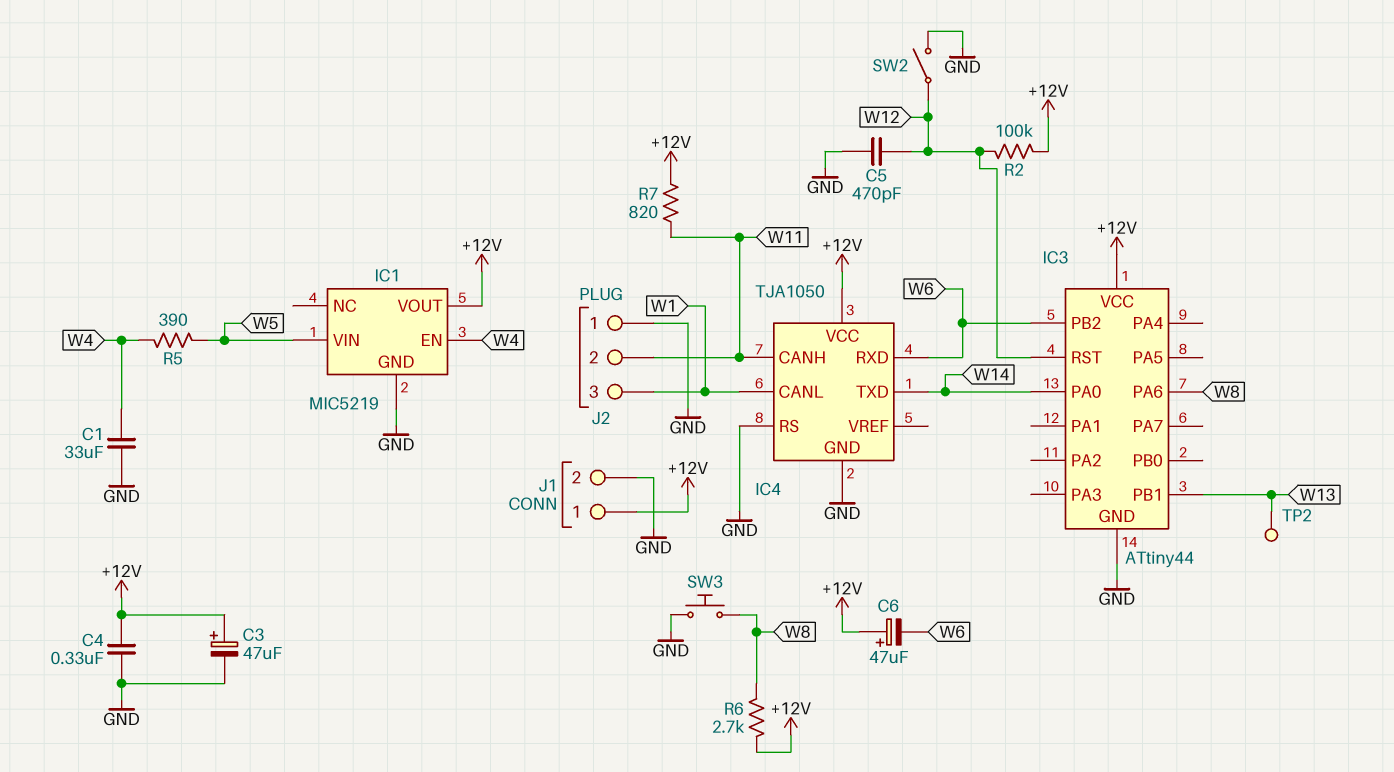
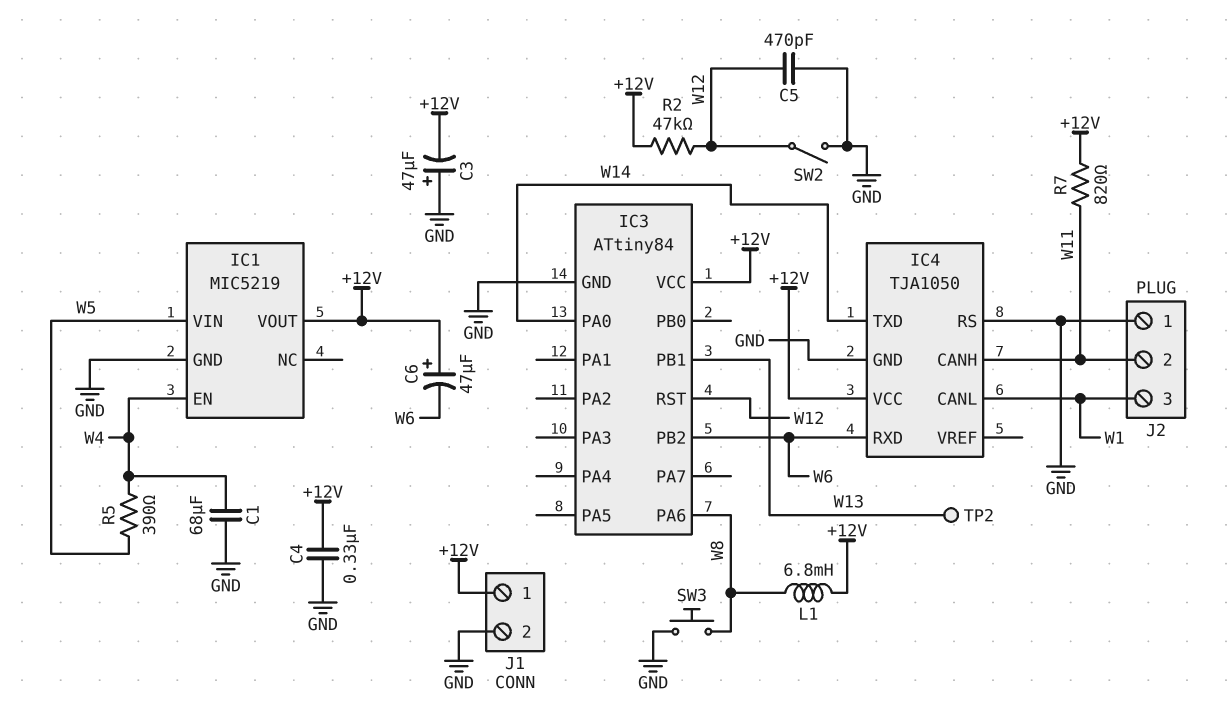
C1: 33uF (GND, W4) -> 68uF (GND, W4)
C3: 47uF (plus +12V, minus GND) -> 47uF (plus GND, minus +12V)
IC3: ATtiny44 -> ATtiny84
L1: none -> 6.8mH (+12V, W8)
R2: 100k (+12V, W12) -> 47k (+12V, W12)
R6: 2.7k (+12V, W8) -> none

